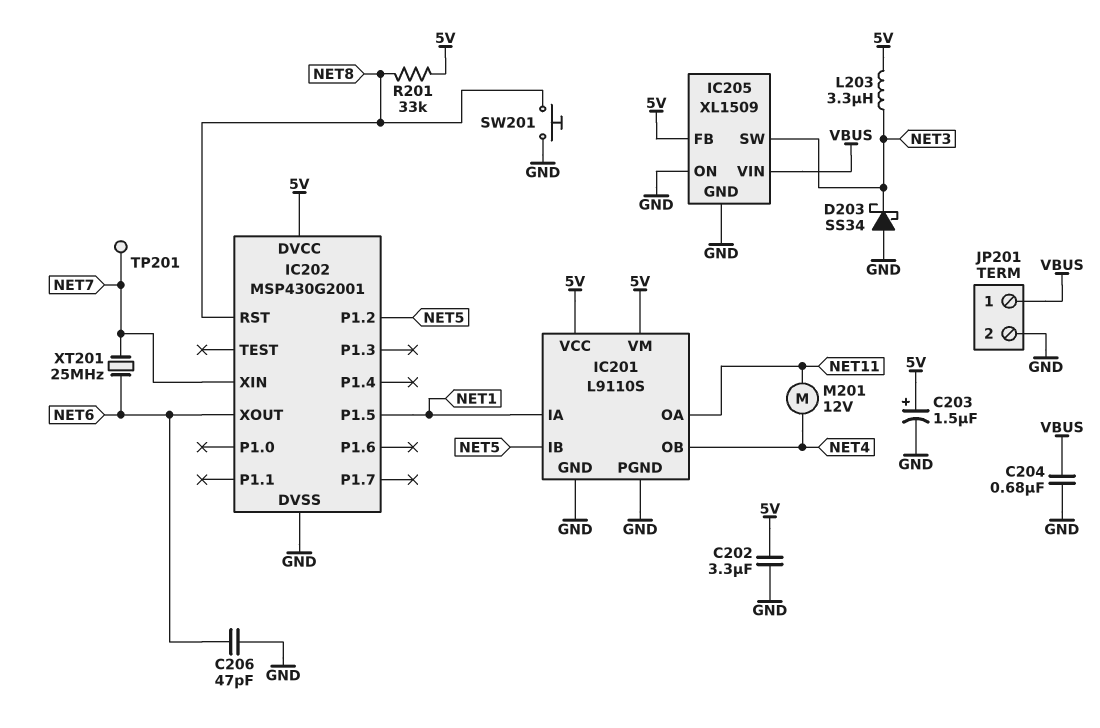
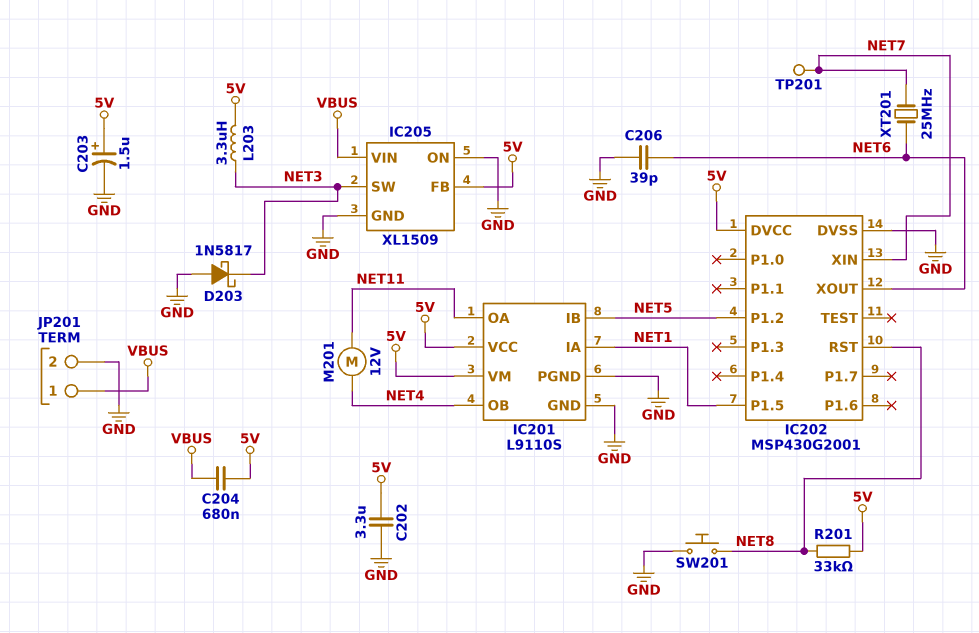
C204: 680nF (GND, VBUS) -> 680nF (5V, VBUS)
C206: 47pF (GND, NET6) -> 39pF (GND, NET6)
D203: schottky SS34 (A GND, K NET3) -> schottky 1N5817 (A GND, K NET3)

